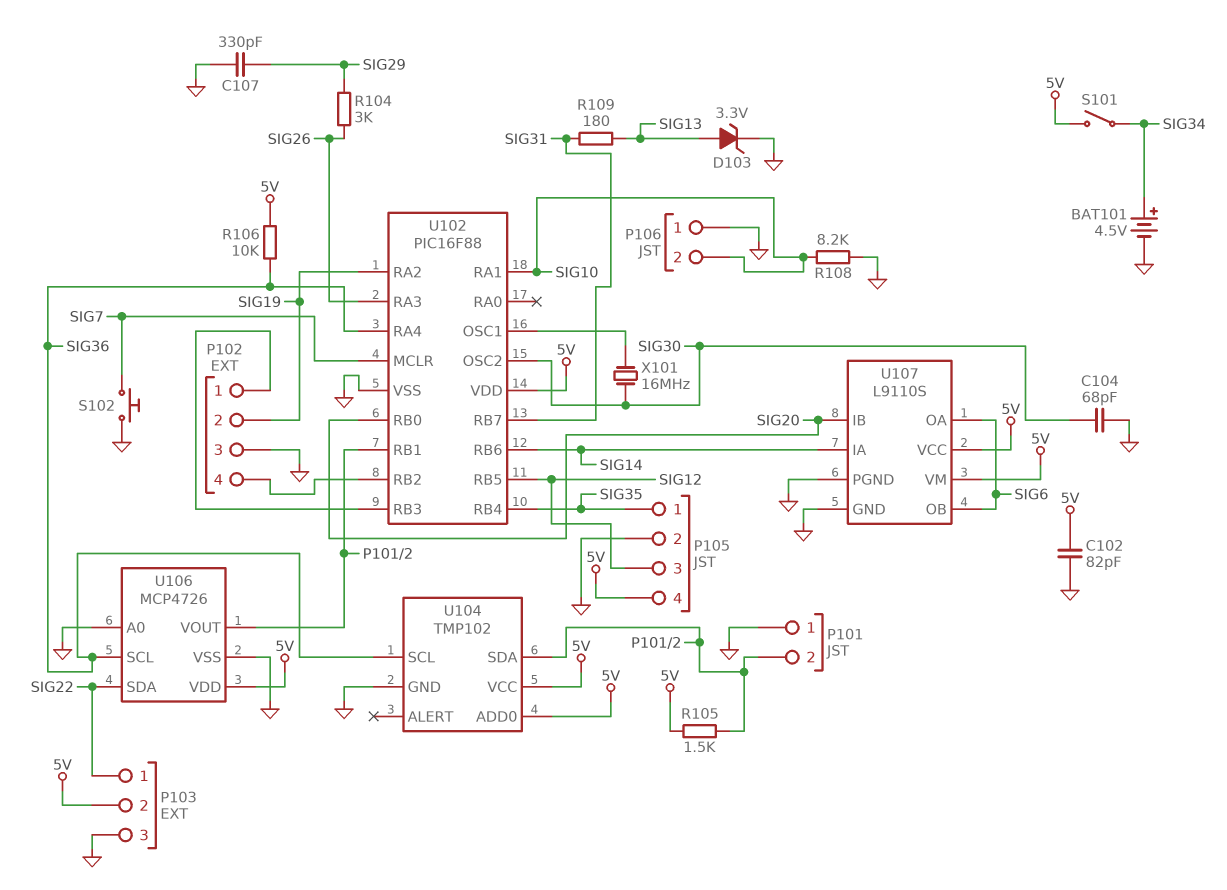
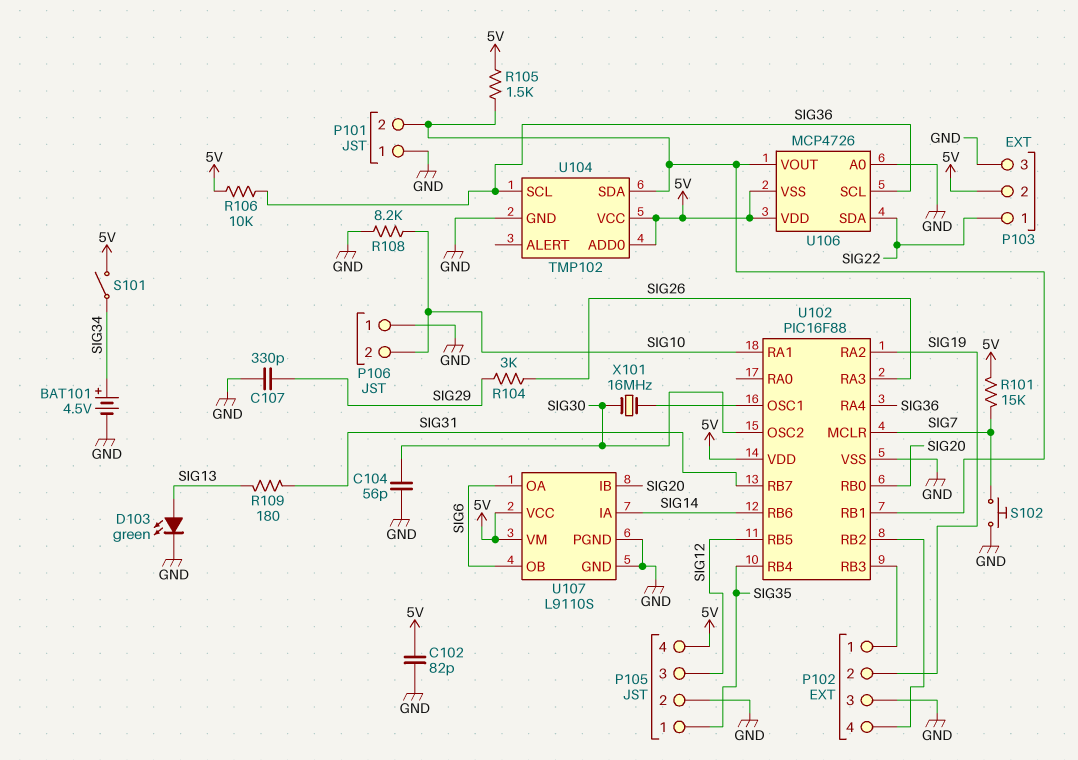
C104: 68pF (GND, SIG30) -> 56pF (GND, SIG30)
D103: zener 3.3V (A SIG13, K GND) -> LED green (A SIG13, K GND)
R101: none -> 15k (5V, SIG7)
U106 pin VSS: GND -> 5V

